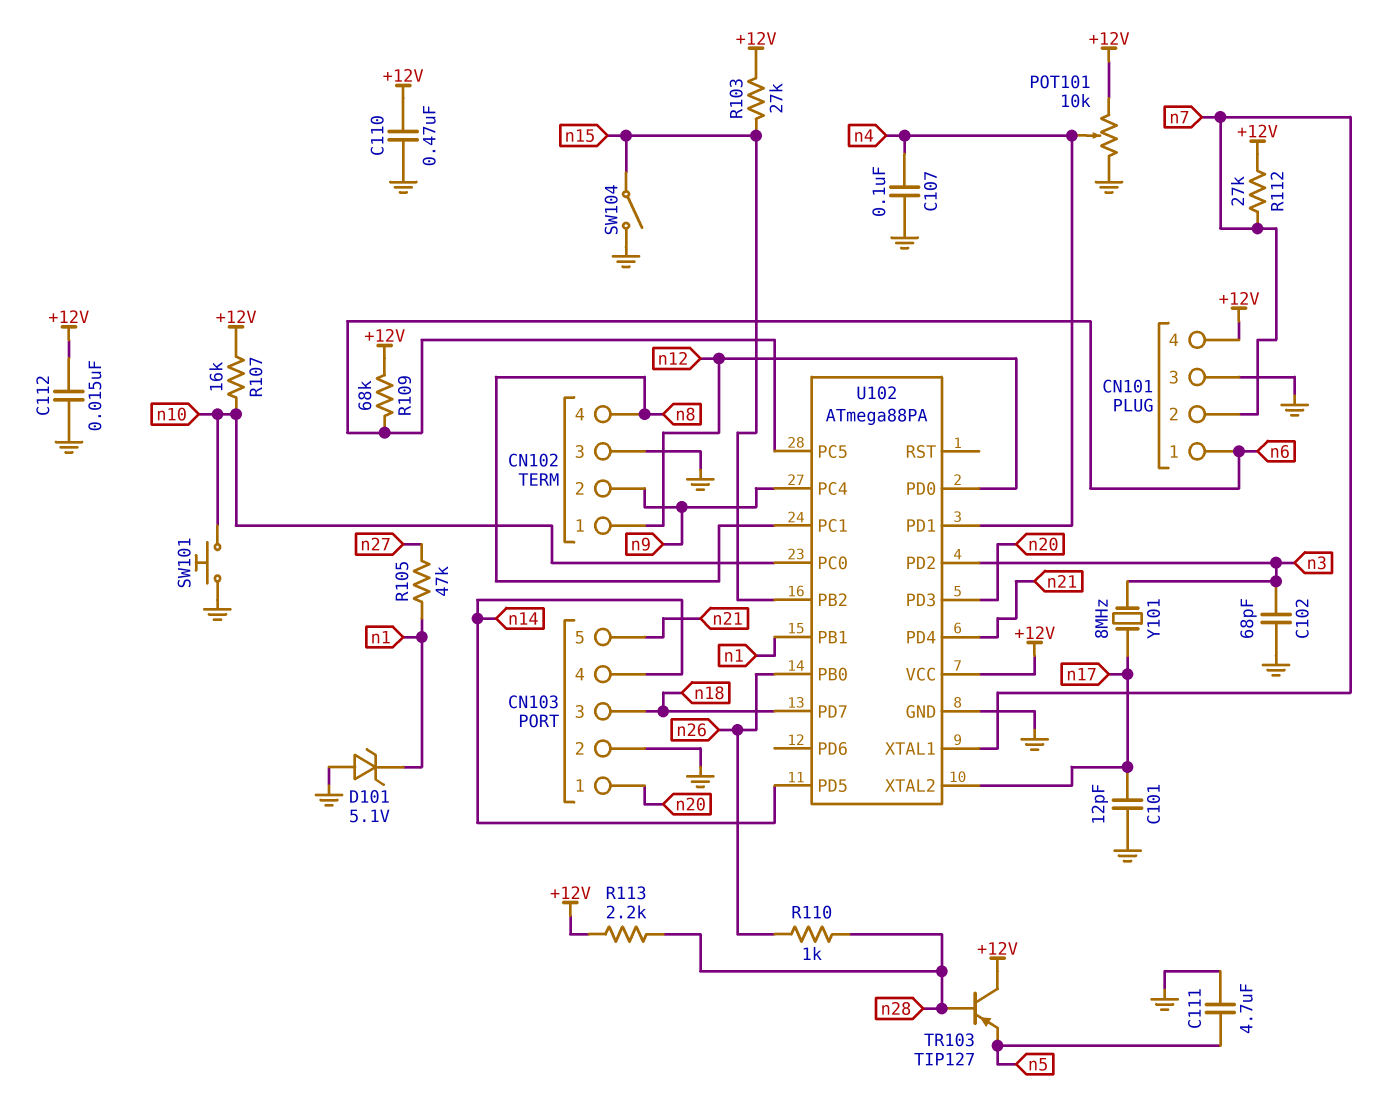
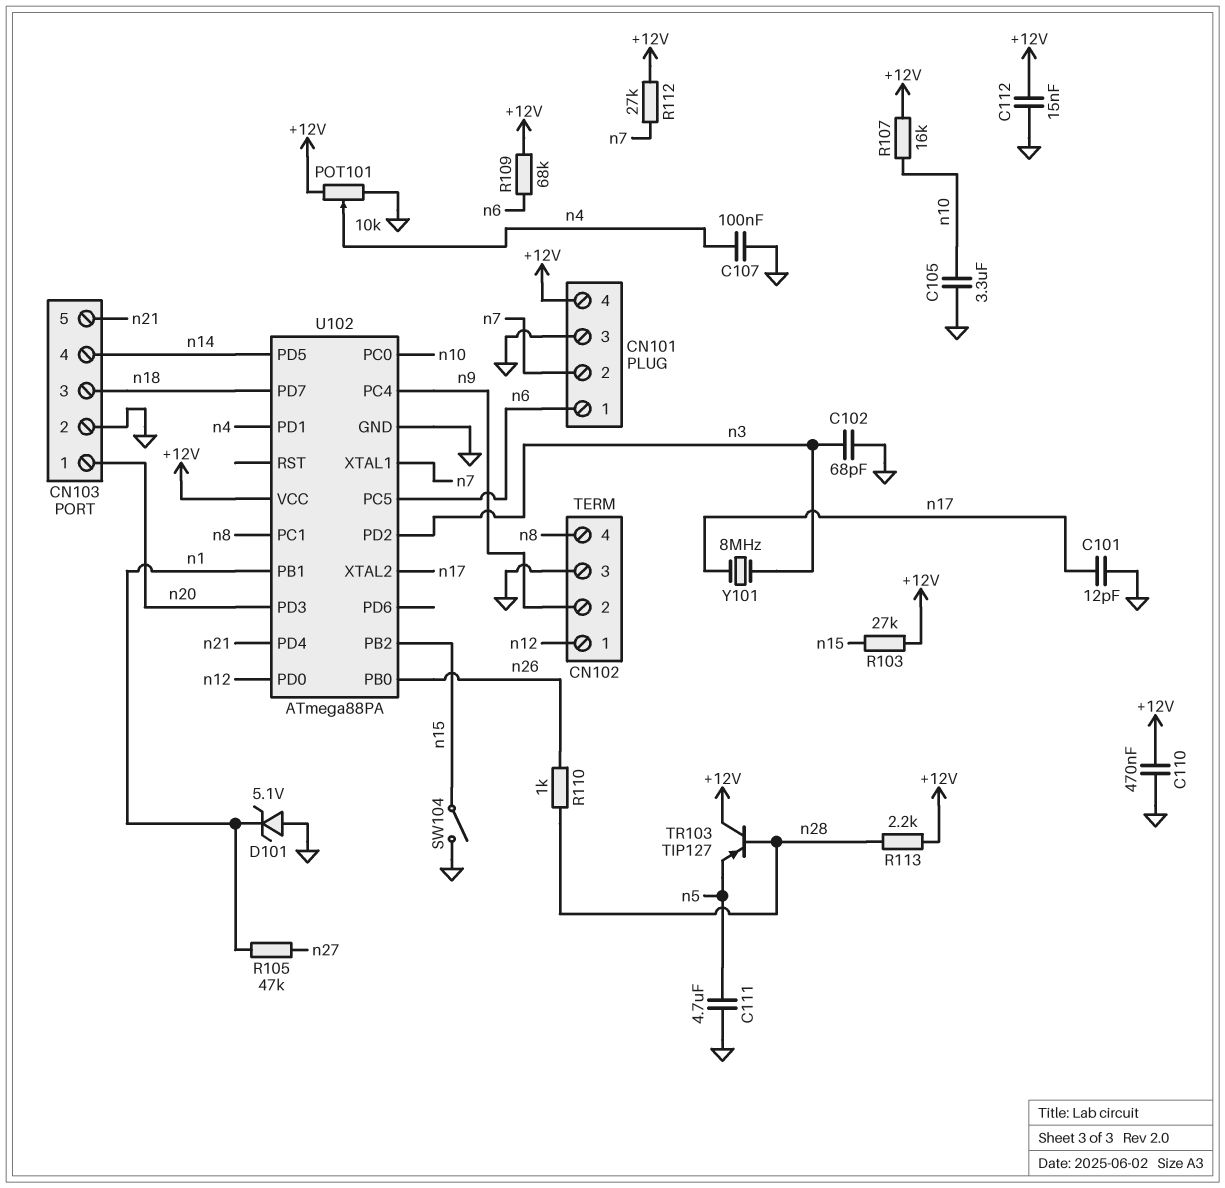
C105: none -> 3.3uF (GND, n10)
SW101: button (GND, n10) -> none

